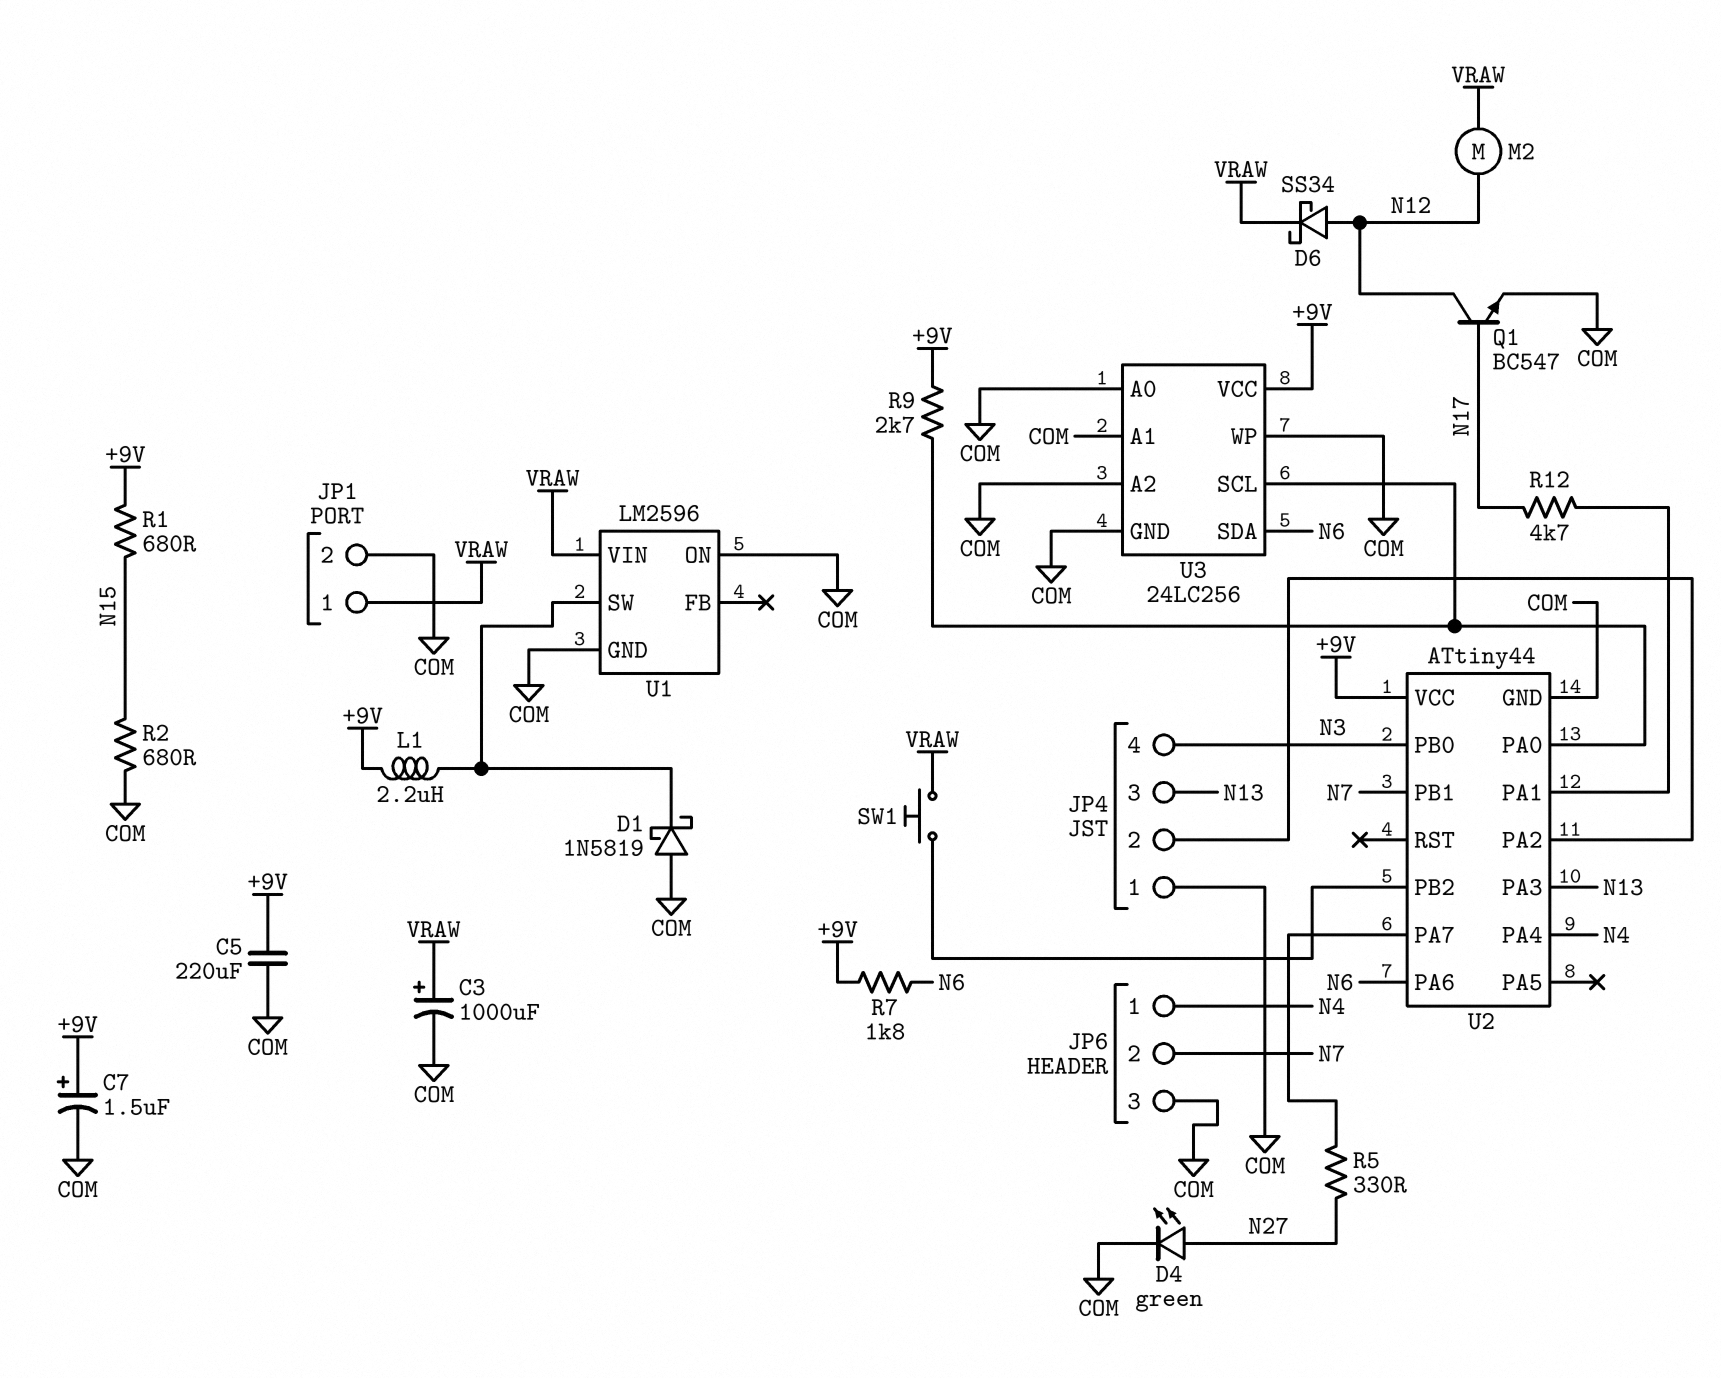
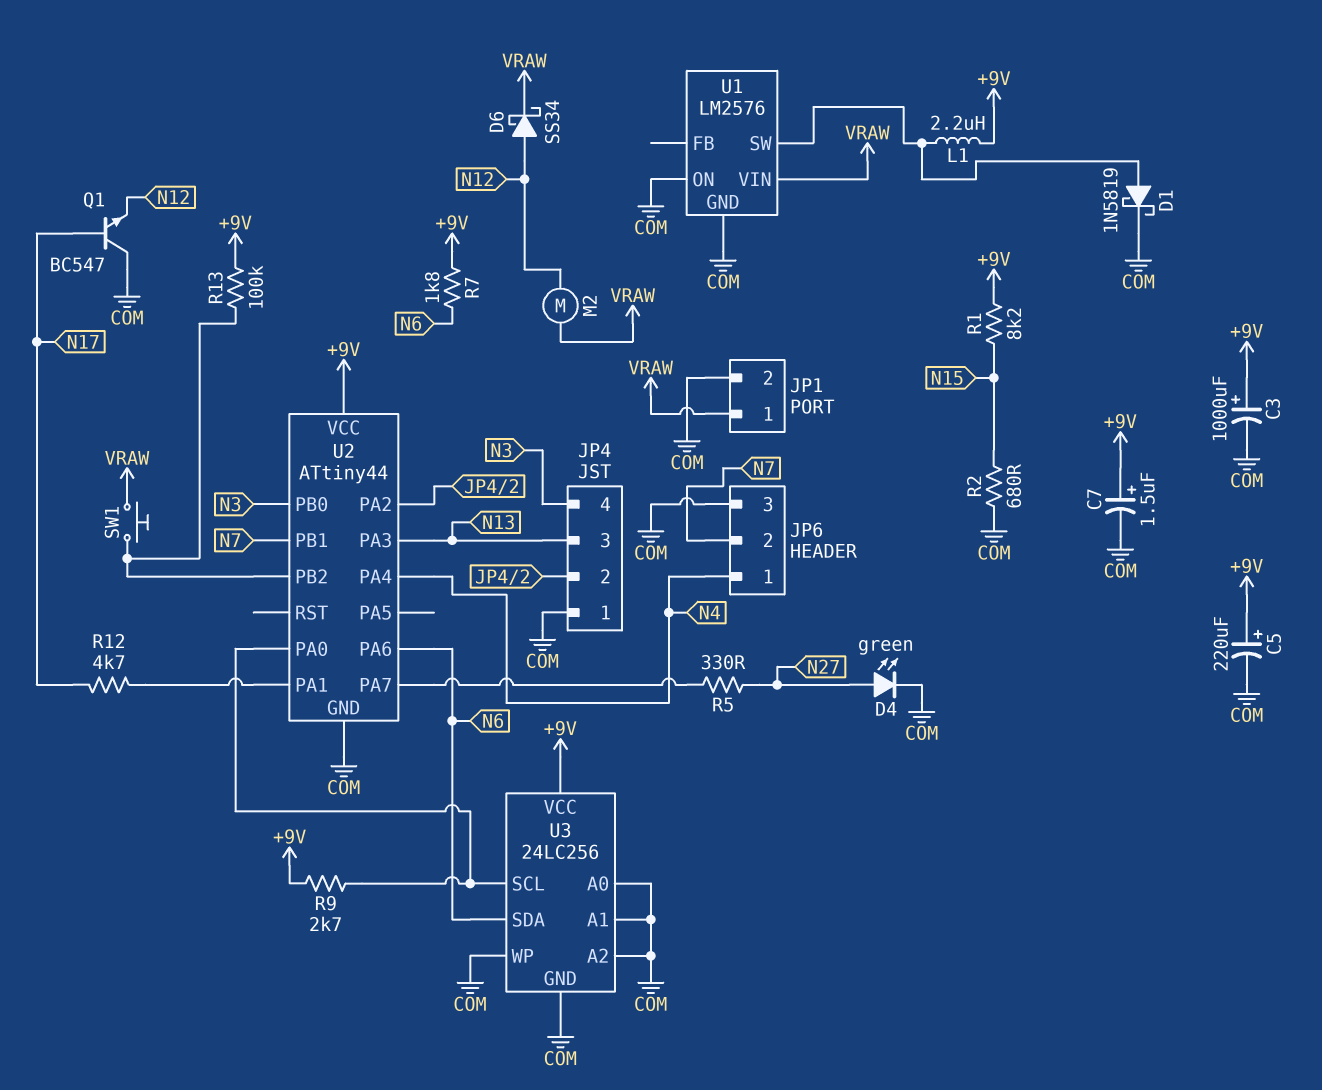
C3: 1000uF (plus VRAW, minus COM) -> 1000uF (plus +9V, minus COM)
C5: 220uF (+9V, COM) -> 220uF (plus +9V, minus COM)
D1: schottky 1N5819 (A COM, K U1/SW) -> schottky 1N5819 (A U1/SW, K COM)
Q1: NPN BC547 (B N17, C N12, E COM) -> NPN BC547 (B N17, C COM, E N12)
R1: 680 (+9V, N15) -> 8.2k (+9V, N15)
R13: none -> 100k (+9V, U2/PB2)
U1: LM2596 -> LM2576

